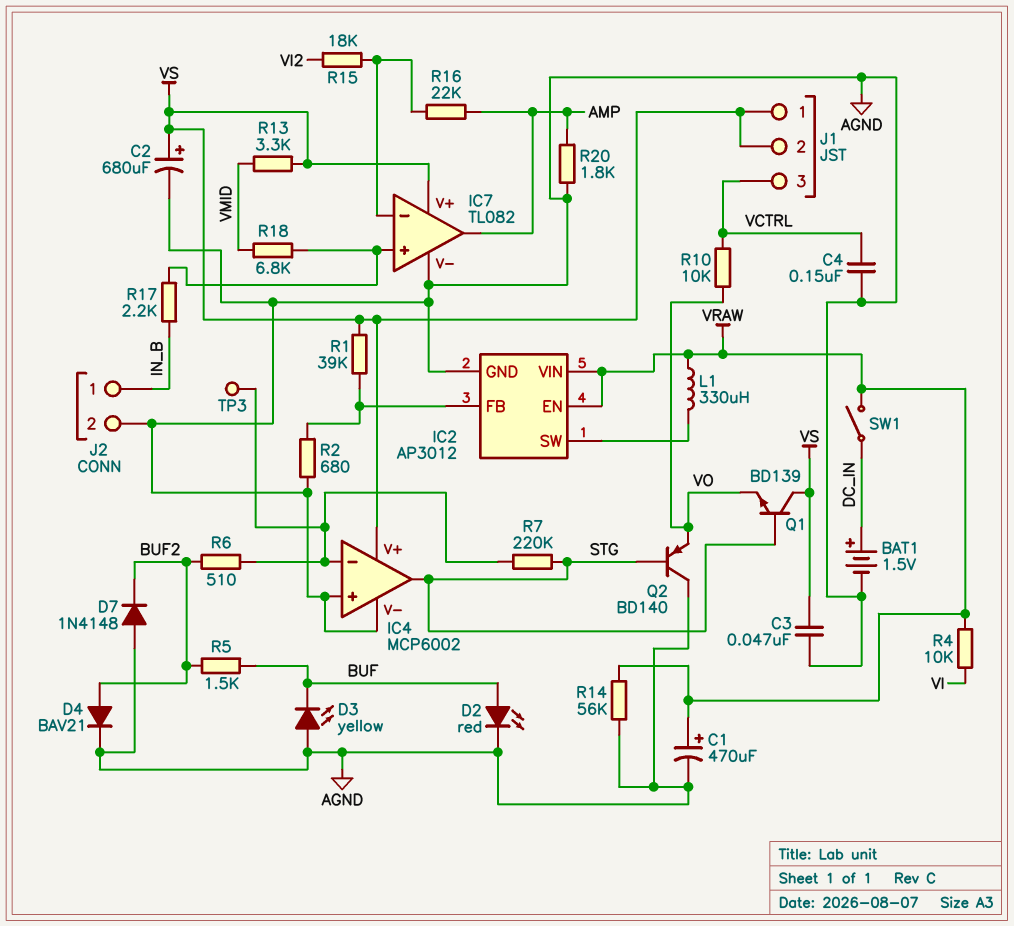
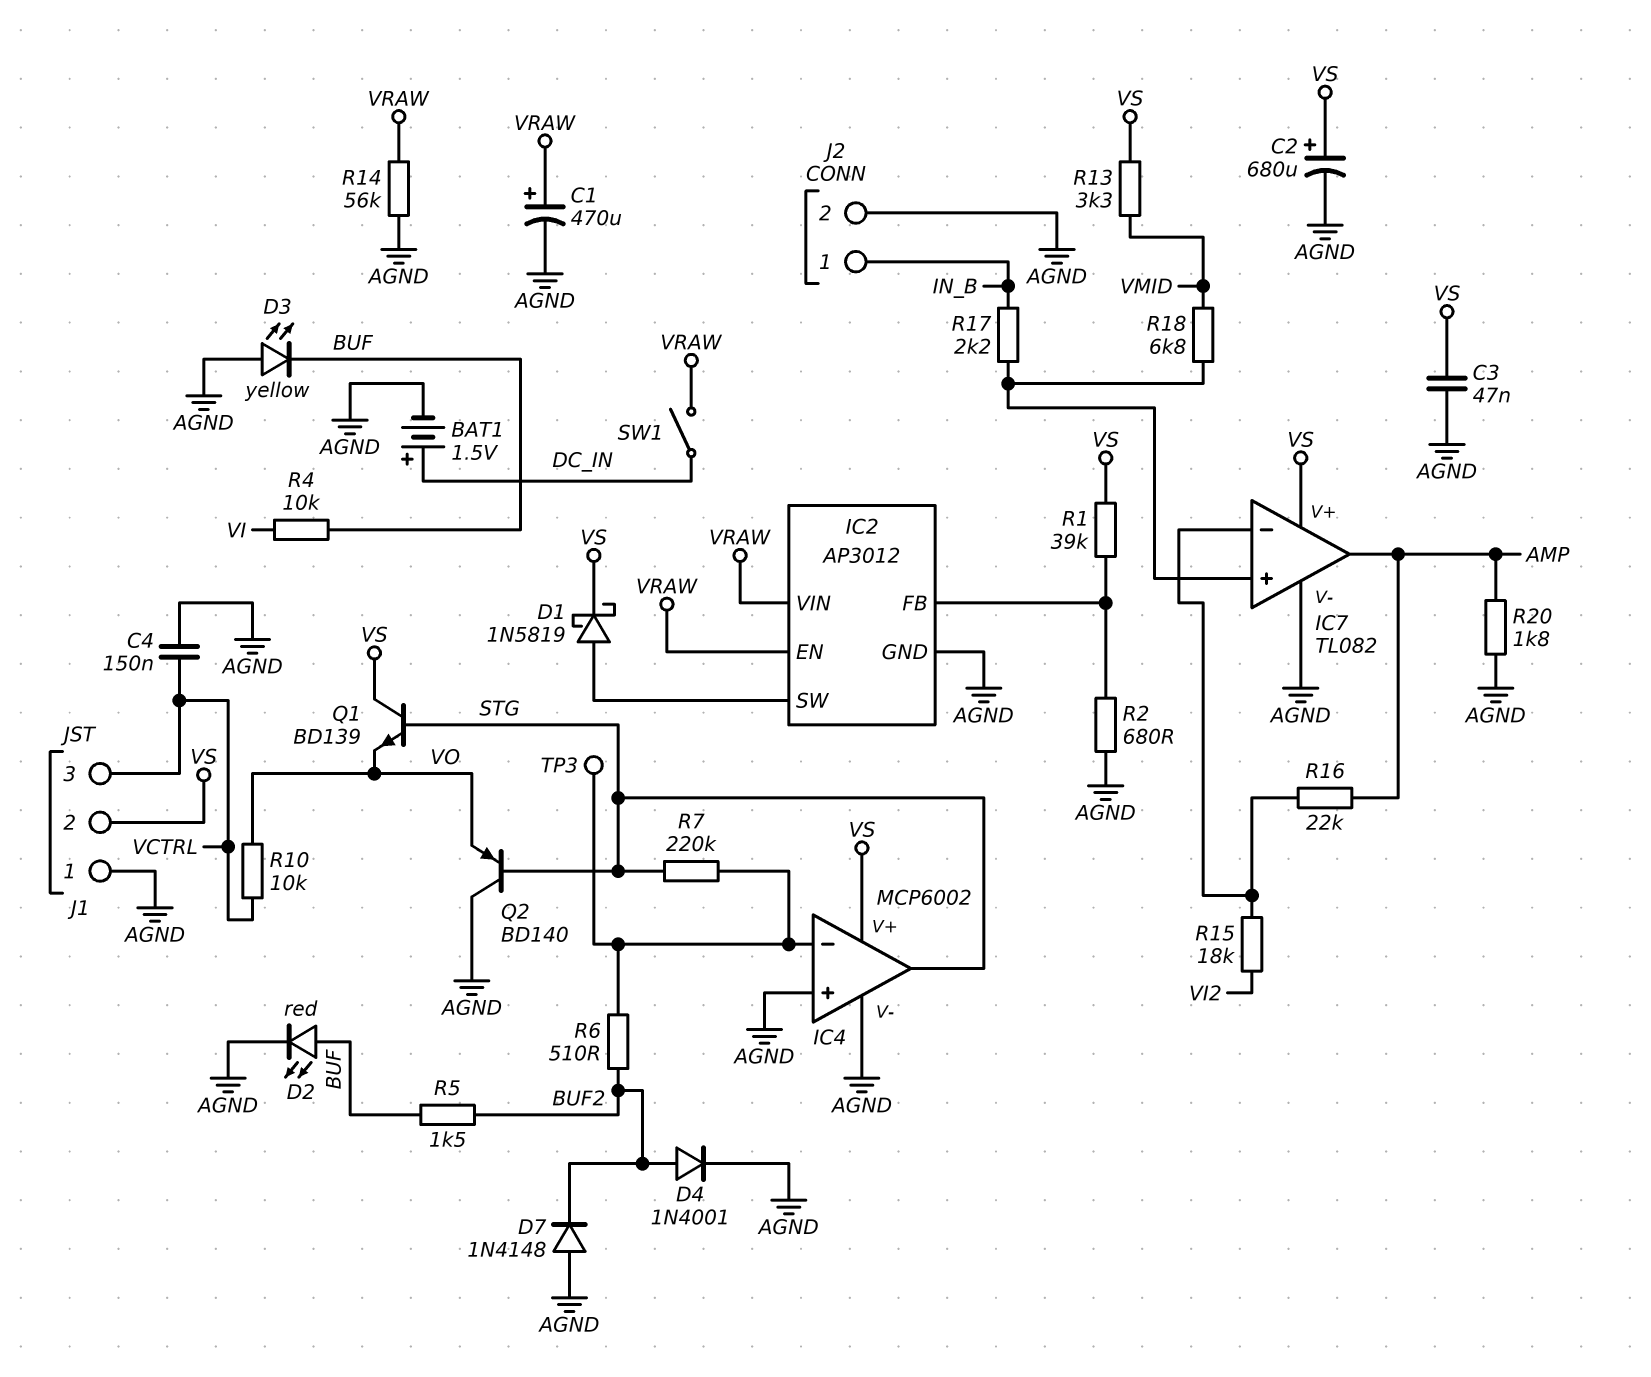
D1: none -> schottky 1N5819 (A IC2/SW, K VS)
D4: diode BAV21 (A BUF2, K AGND) -> diode 1N4001 (A BUF2, K AGND)
J1 pin 1: VS -> AGND
L1: 330uH (IC2/SW, VRAW) -> none
R4: 10k (VI, VRAW) -> 10k (BUF, VI)

